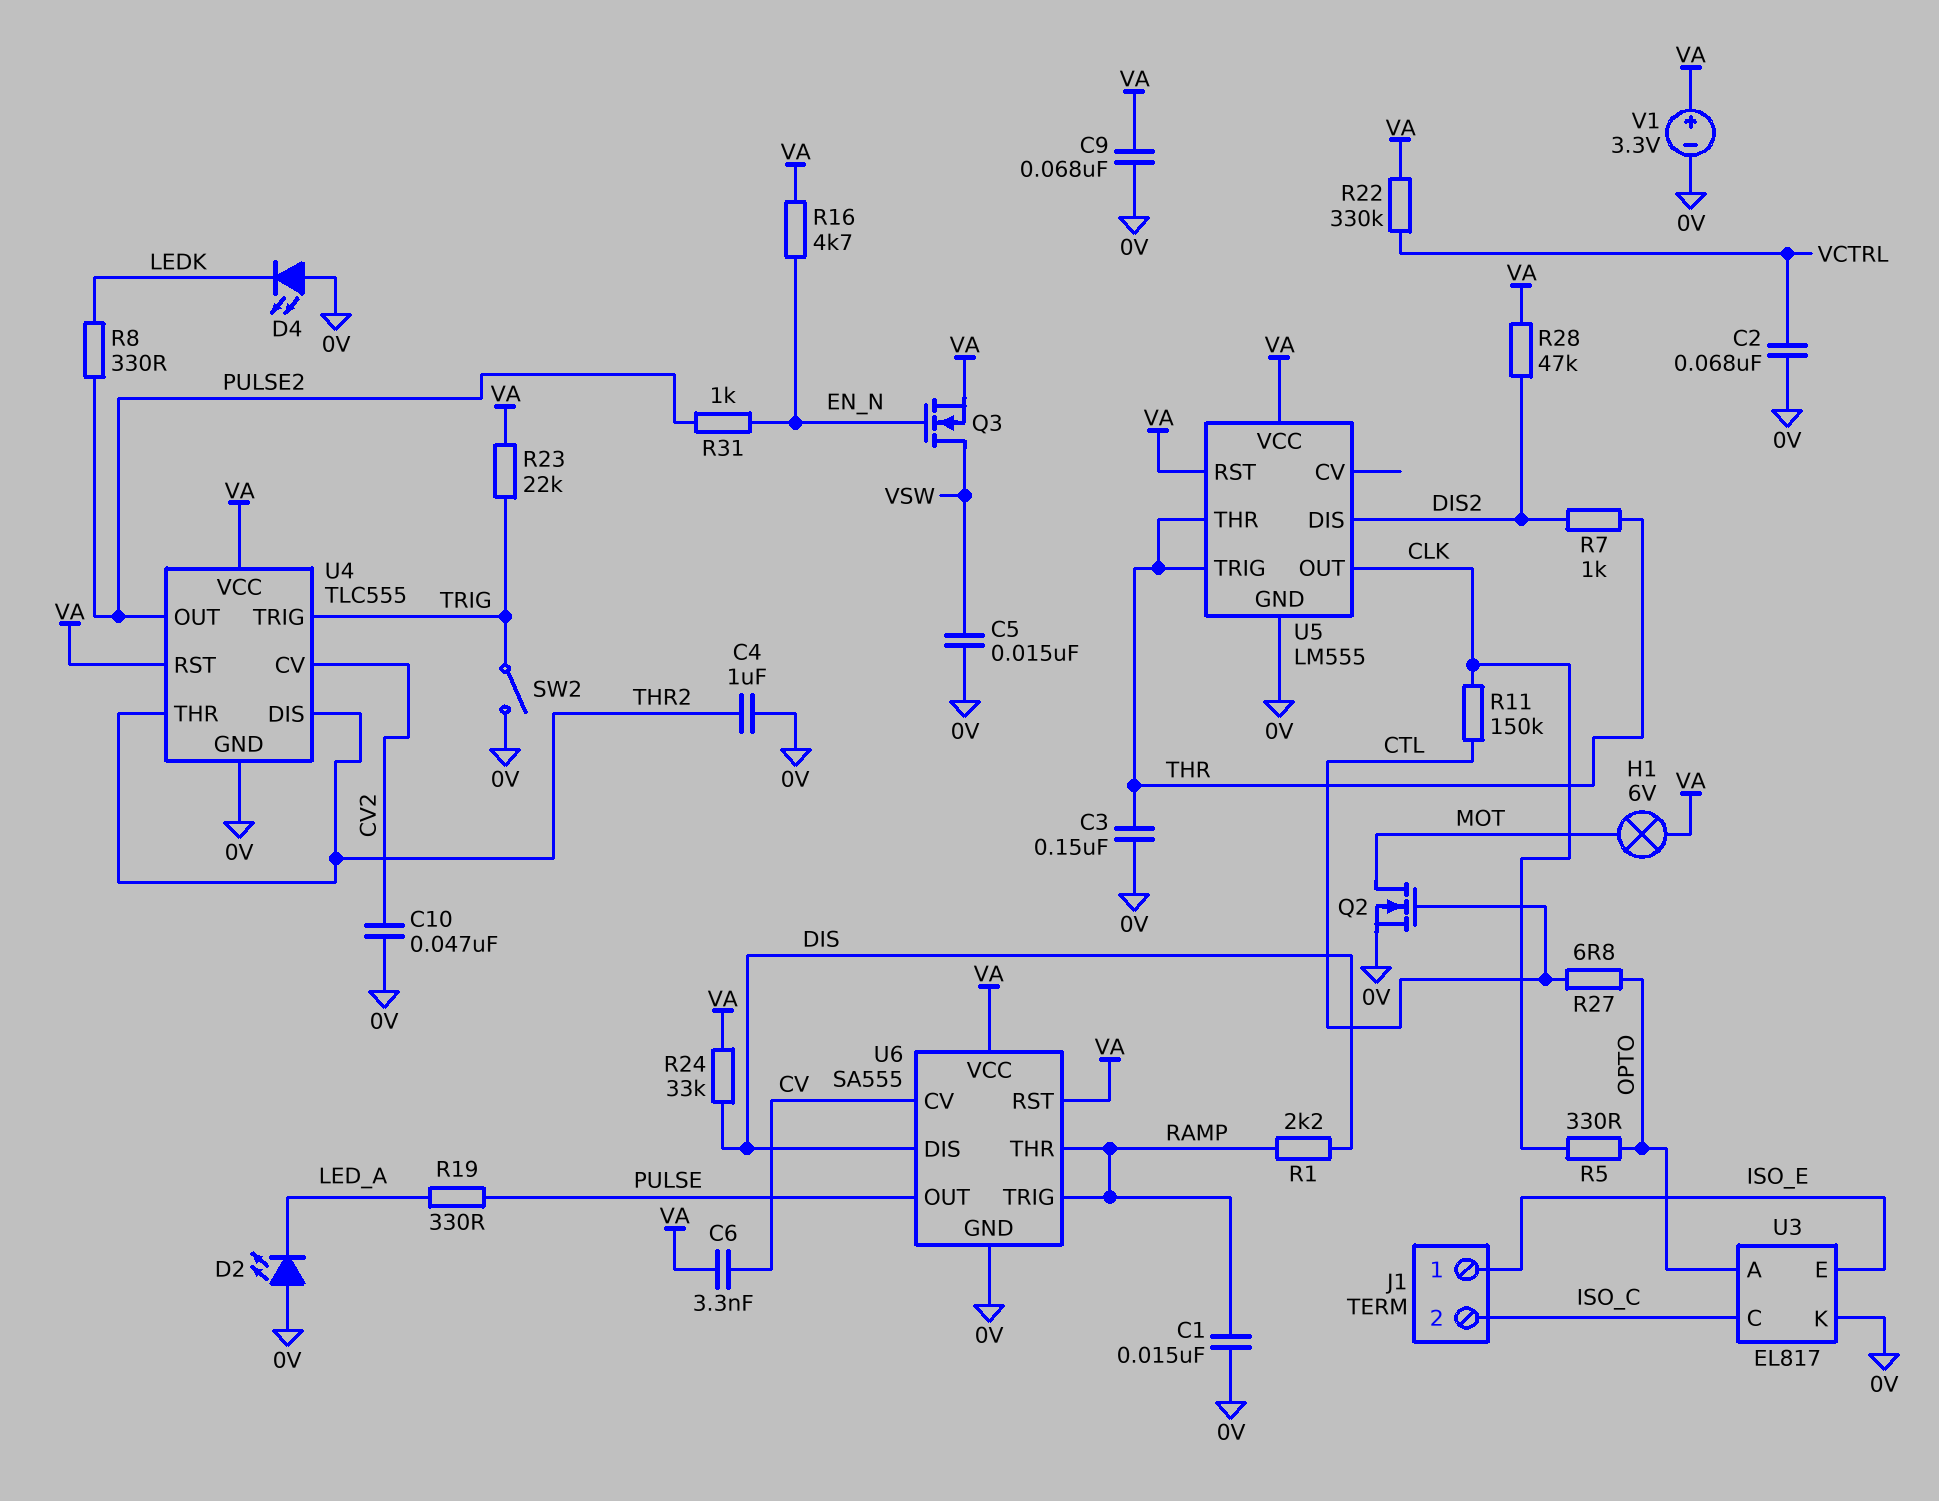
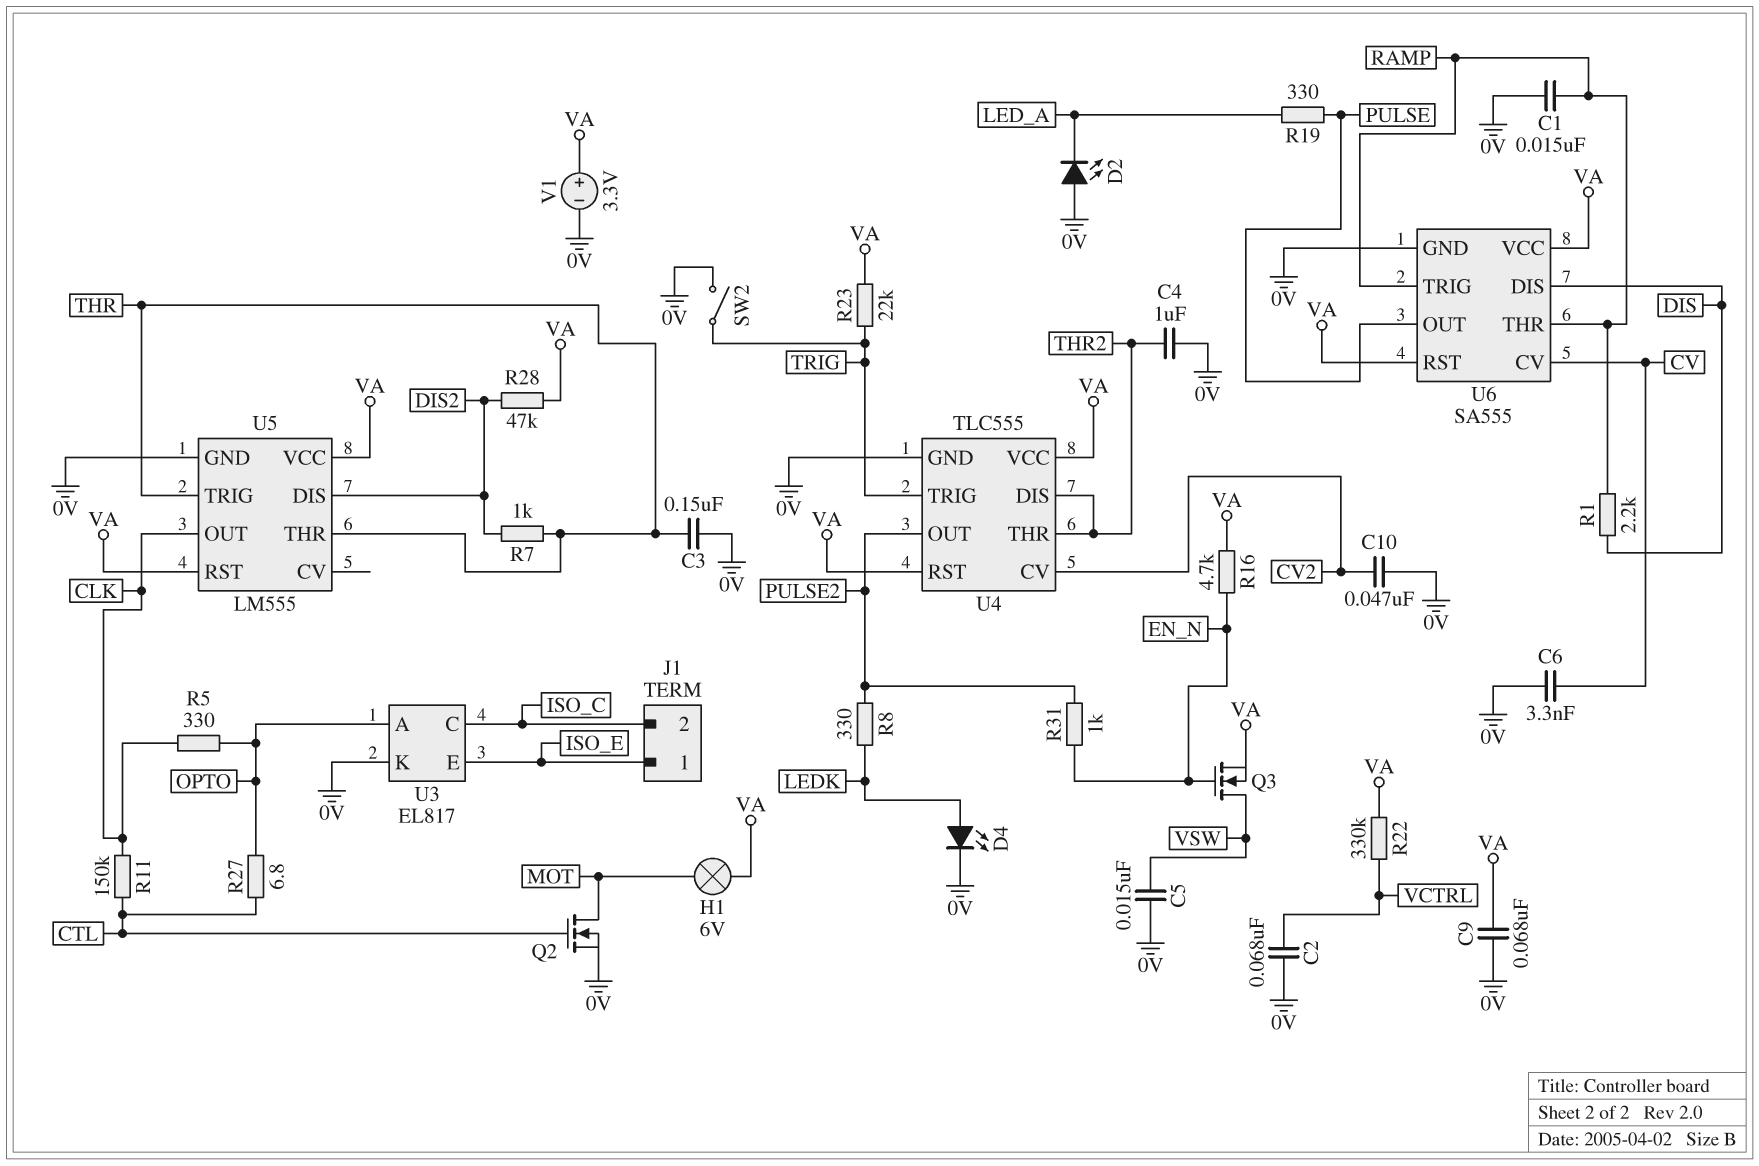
C6: 3.3nF (CV, VA) -> 3.3nF (0V, CV)
D4: LED (A 0V, K LEDK) -> LED (A LEDK, K 0V)
R24: 33k (DIS, VA) -> none

